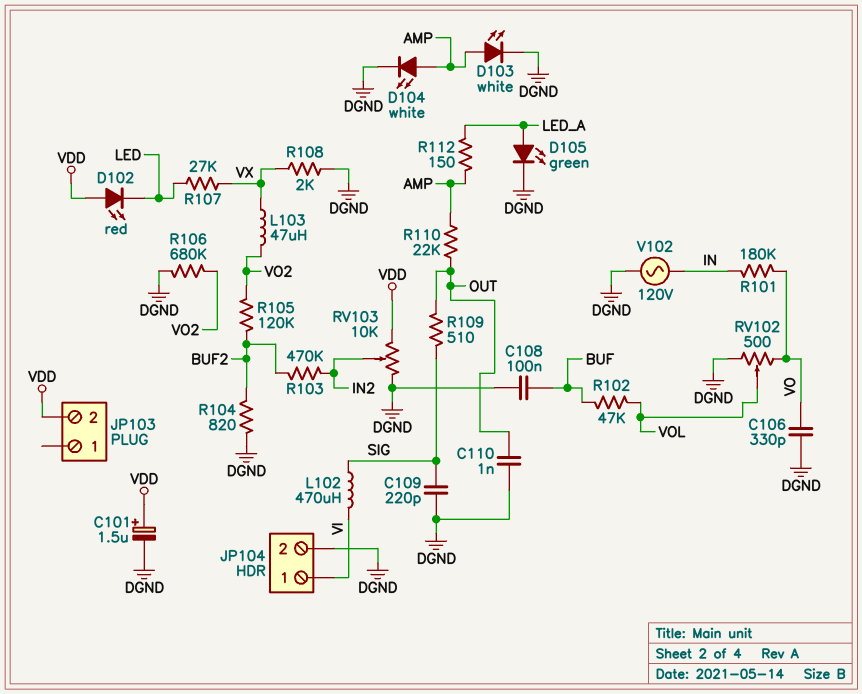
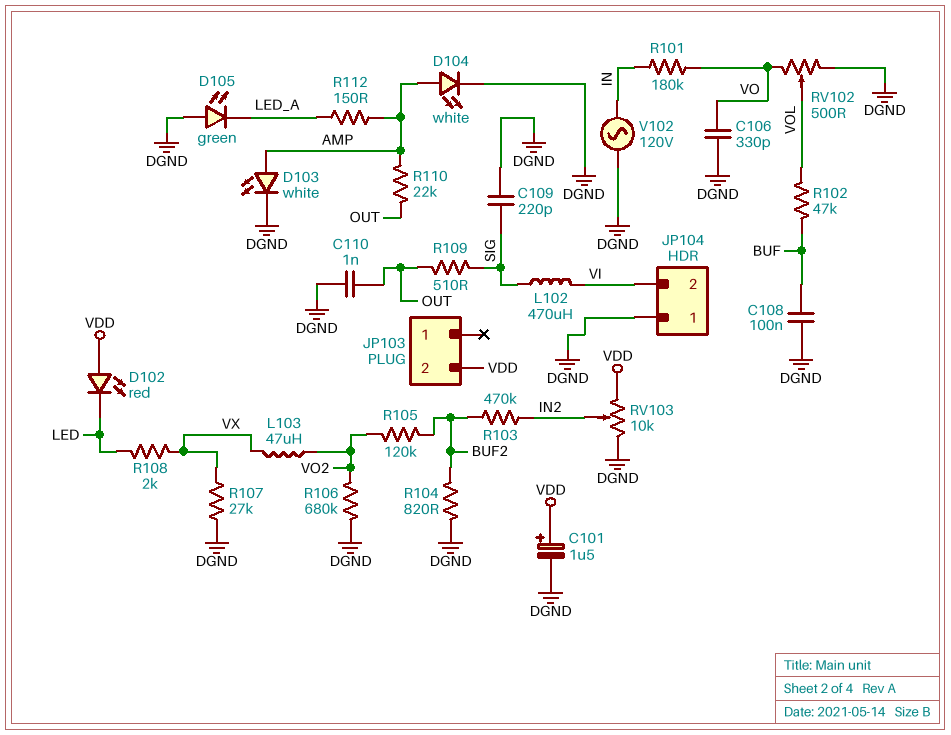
D105: LED green (A LED_A, K DGND) -> LED green (A DGND, K LED_A)
JP104 pin 1: VI -> DGND
JP104 pin 2: DGND -> VI
R107: 27k (LED, VX) -> 27k (DGND, VX)
R108: 2k (DGND, VX) -> 2k (LED, VX)

